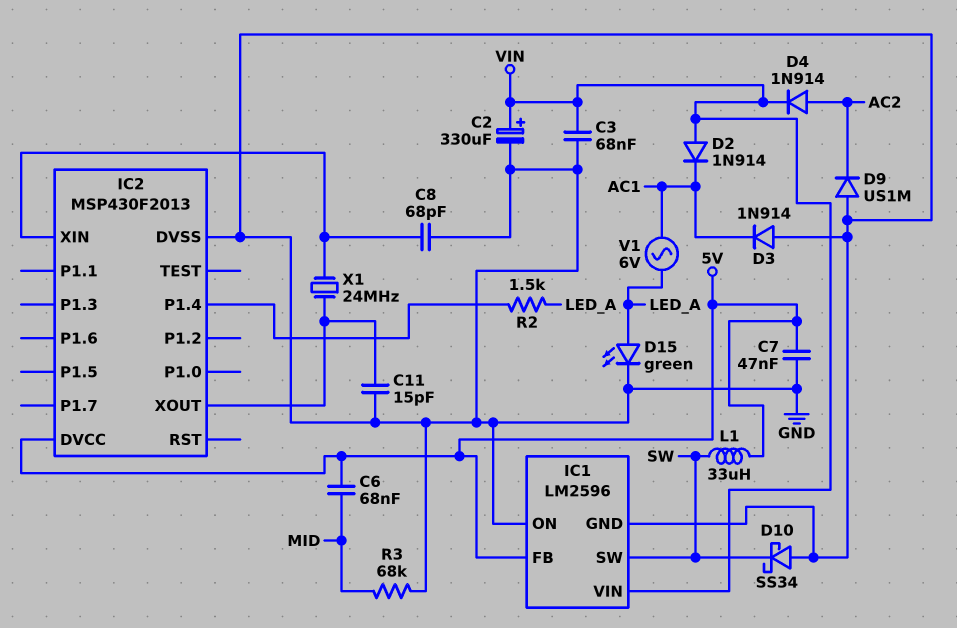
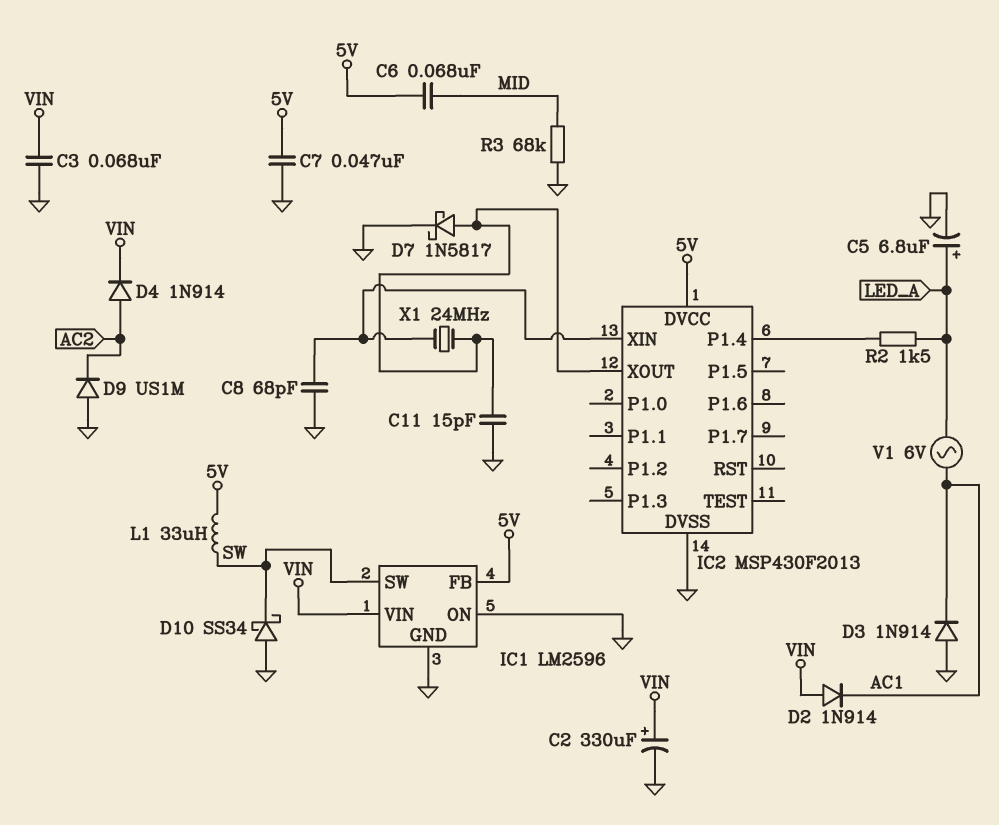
C5: none -> 6.8uF (plus LED_A, minus GND)
D7: none -> schottky 1N5817 (A IC2/XOUT, K GND)
D15: LED green (A LED_A, K GND) -> none

